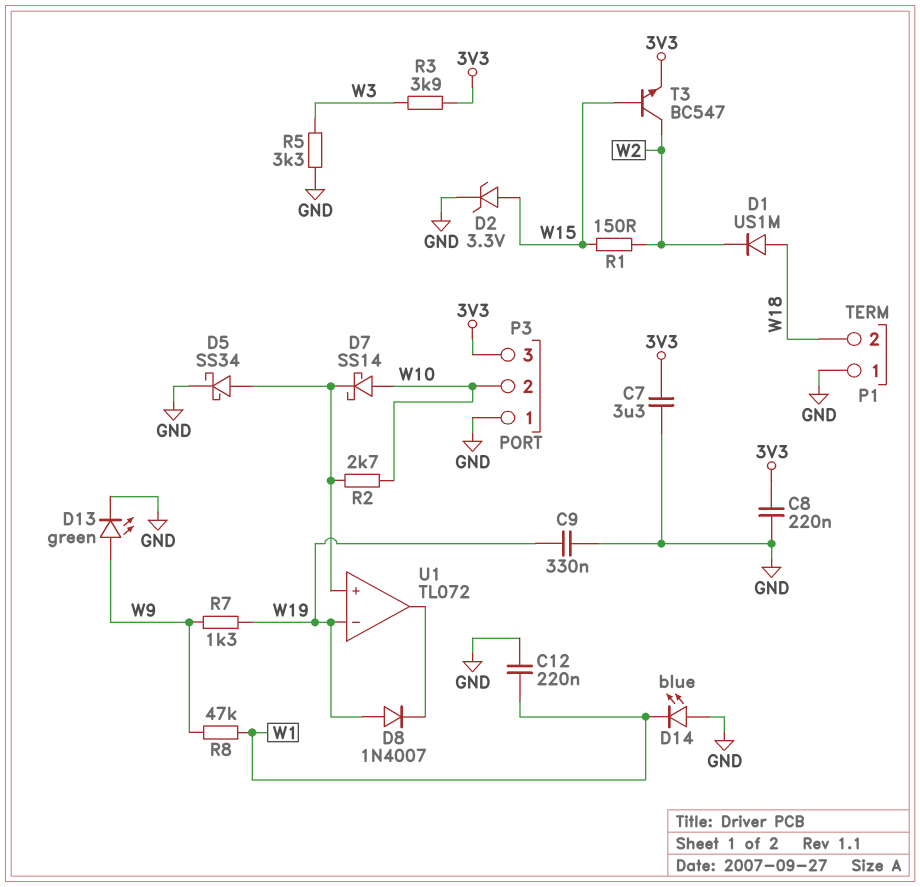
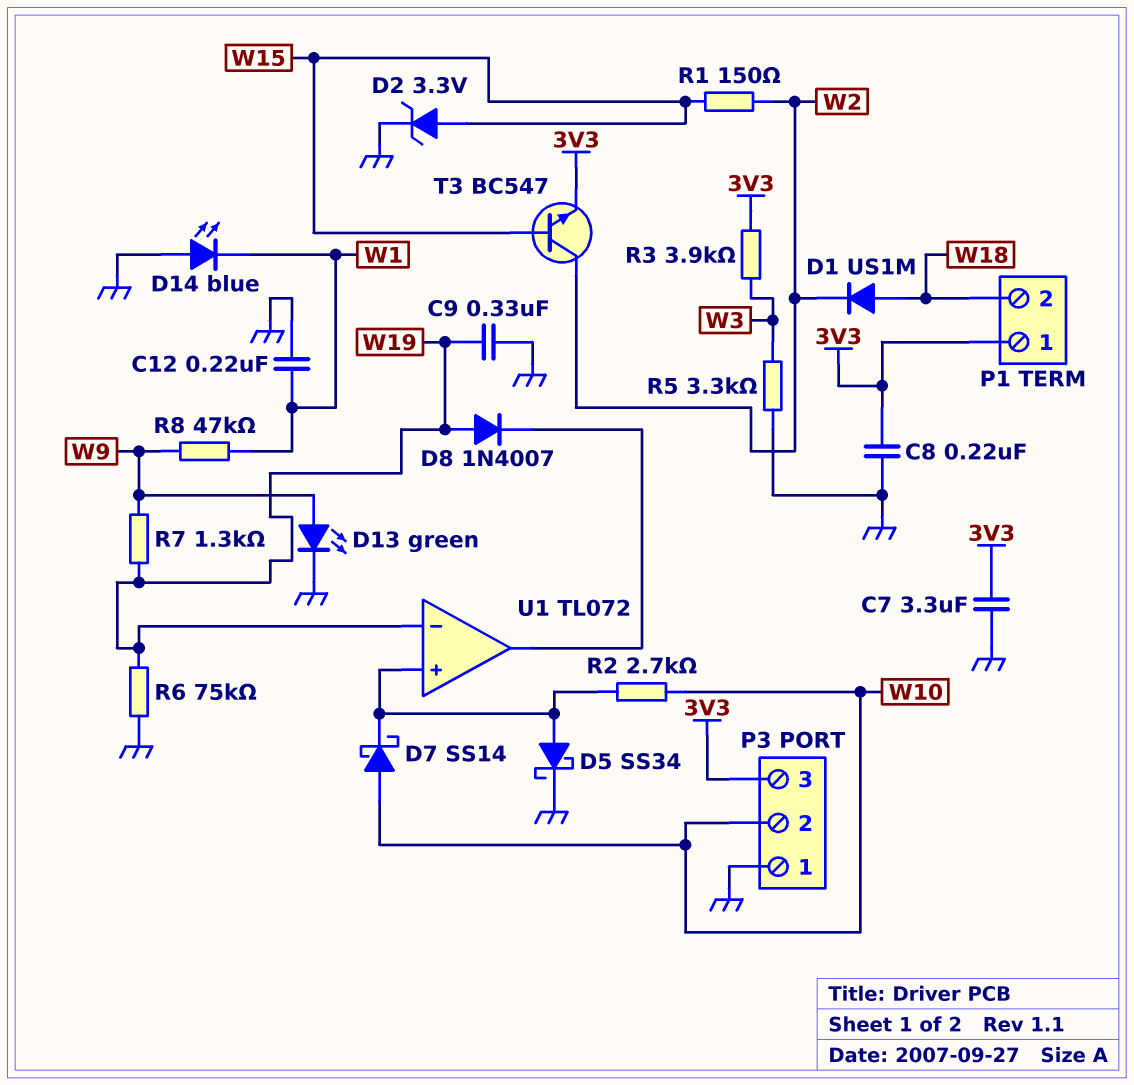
P1 pin 1: GND -> 3V3
R6: none -> 75k (GND, W19)

